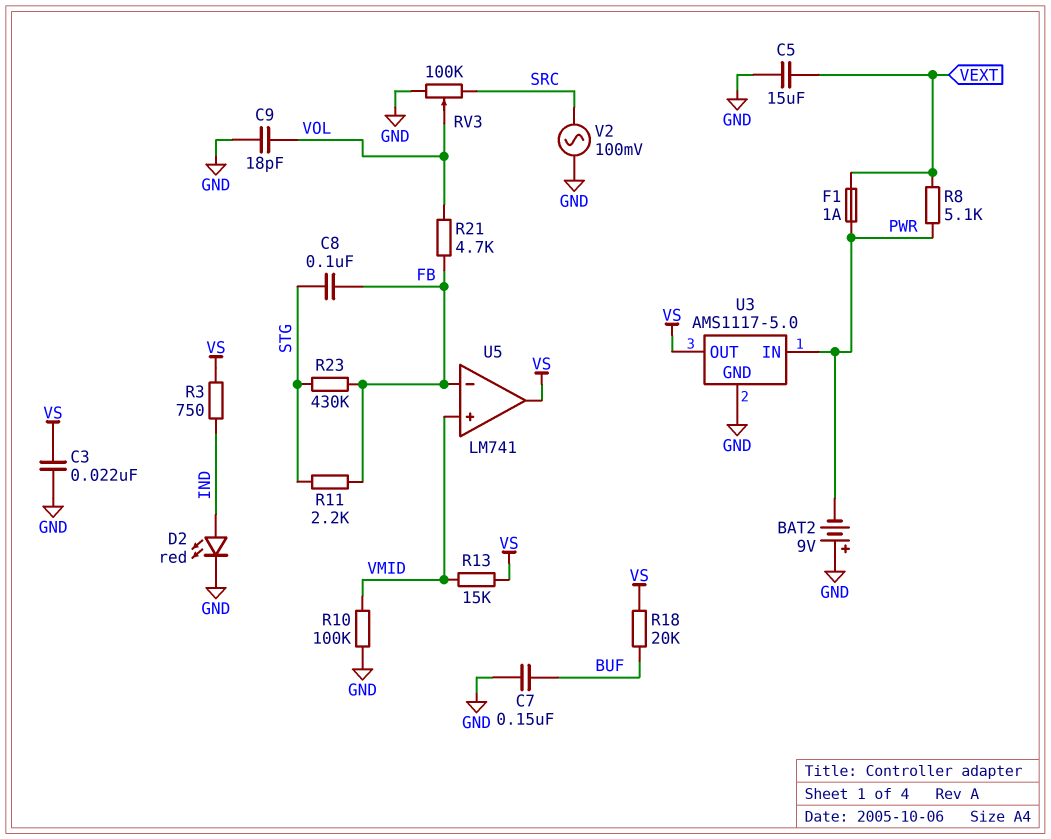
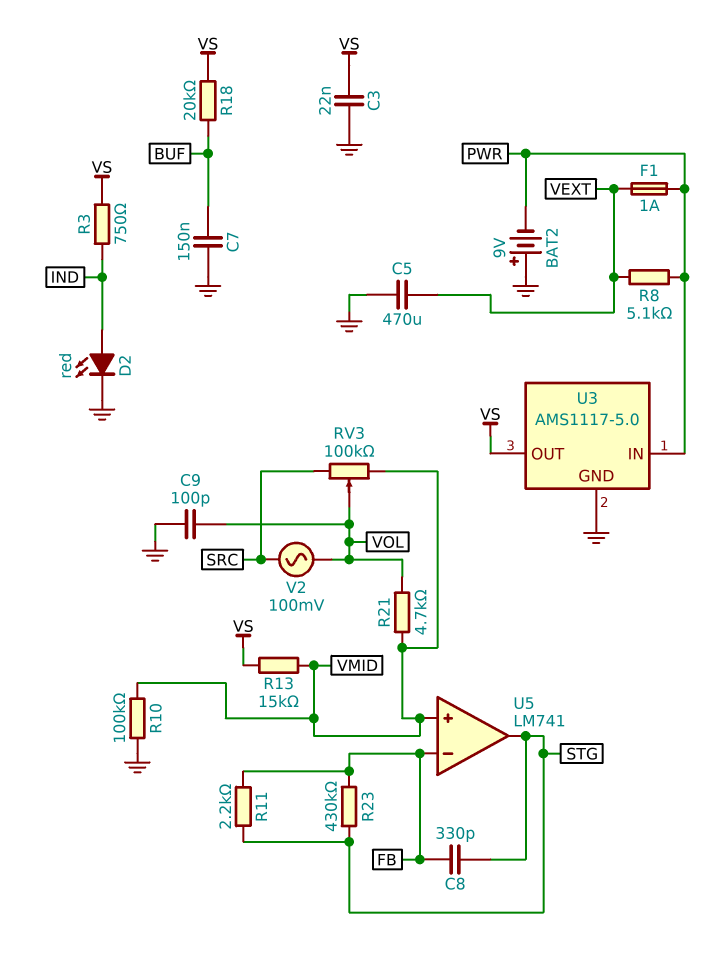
C5: 15uF (GND, VEXT) -> 470uF (GND, VEXT)
C8: 100nF (FB, STG) -> 330pF (FB, STG)
C9: 18pF (GND, VOL) -> 100pF (GND, VOL)
R21: 4.7k (FB, VOL) -> 4.7k (VMID, VOL)
RV3: 100k (GND, SRC, wiper VOL) -> 100k (SRC, VMID, wiper VOL)
U5 pin out: VS -> STG
V2: AC 100mV (GND, SRC) -> AC 100mV (SRC, VOL)

